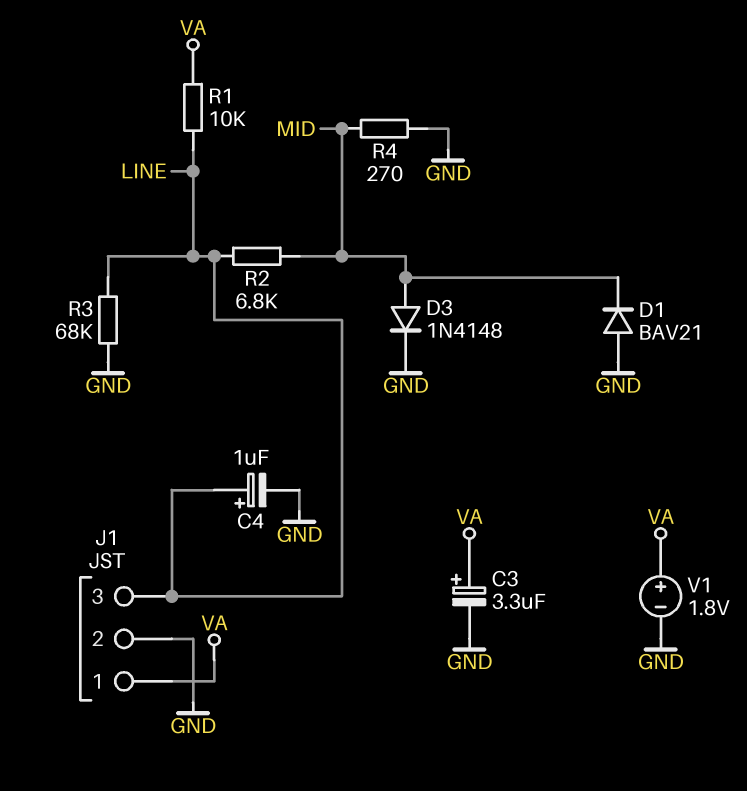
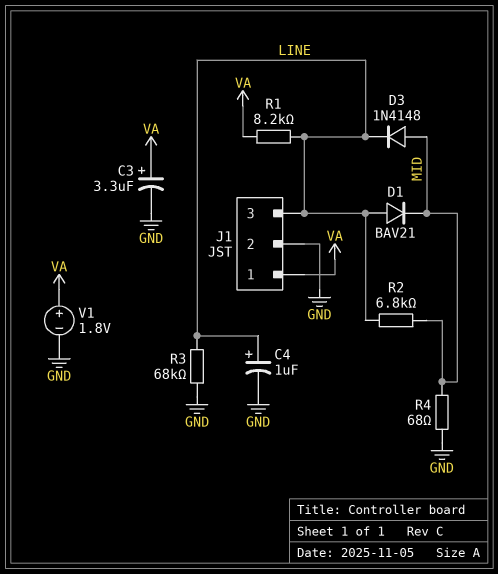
D1: diode BAV21 (A GND, K MID) -> diode BAV21 (A LINE, K MID)
D3: diode 1N4148 (A MID, K GND) -> diode 1N4148 (A MID, K LINE)
R1: 10k (LINE, VA) -> 8.2k (LINE, VA)
R4: 270 (GND, MID) -> 68 (GND, MID)

